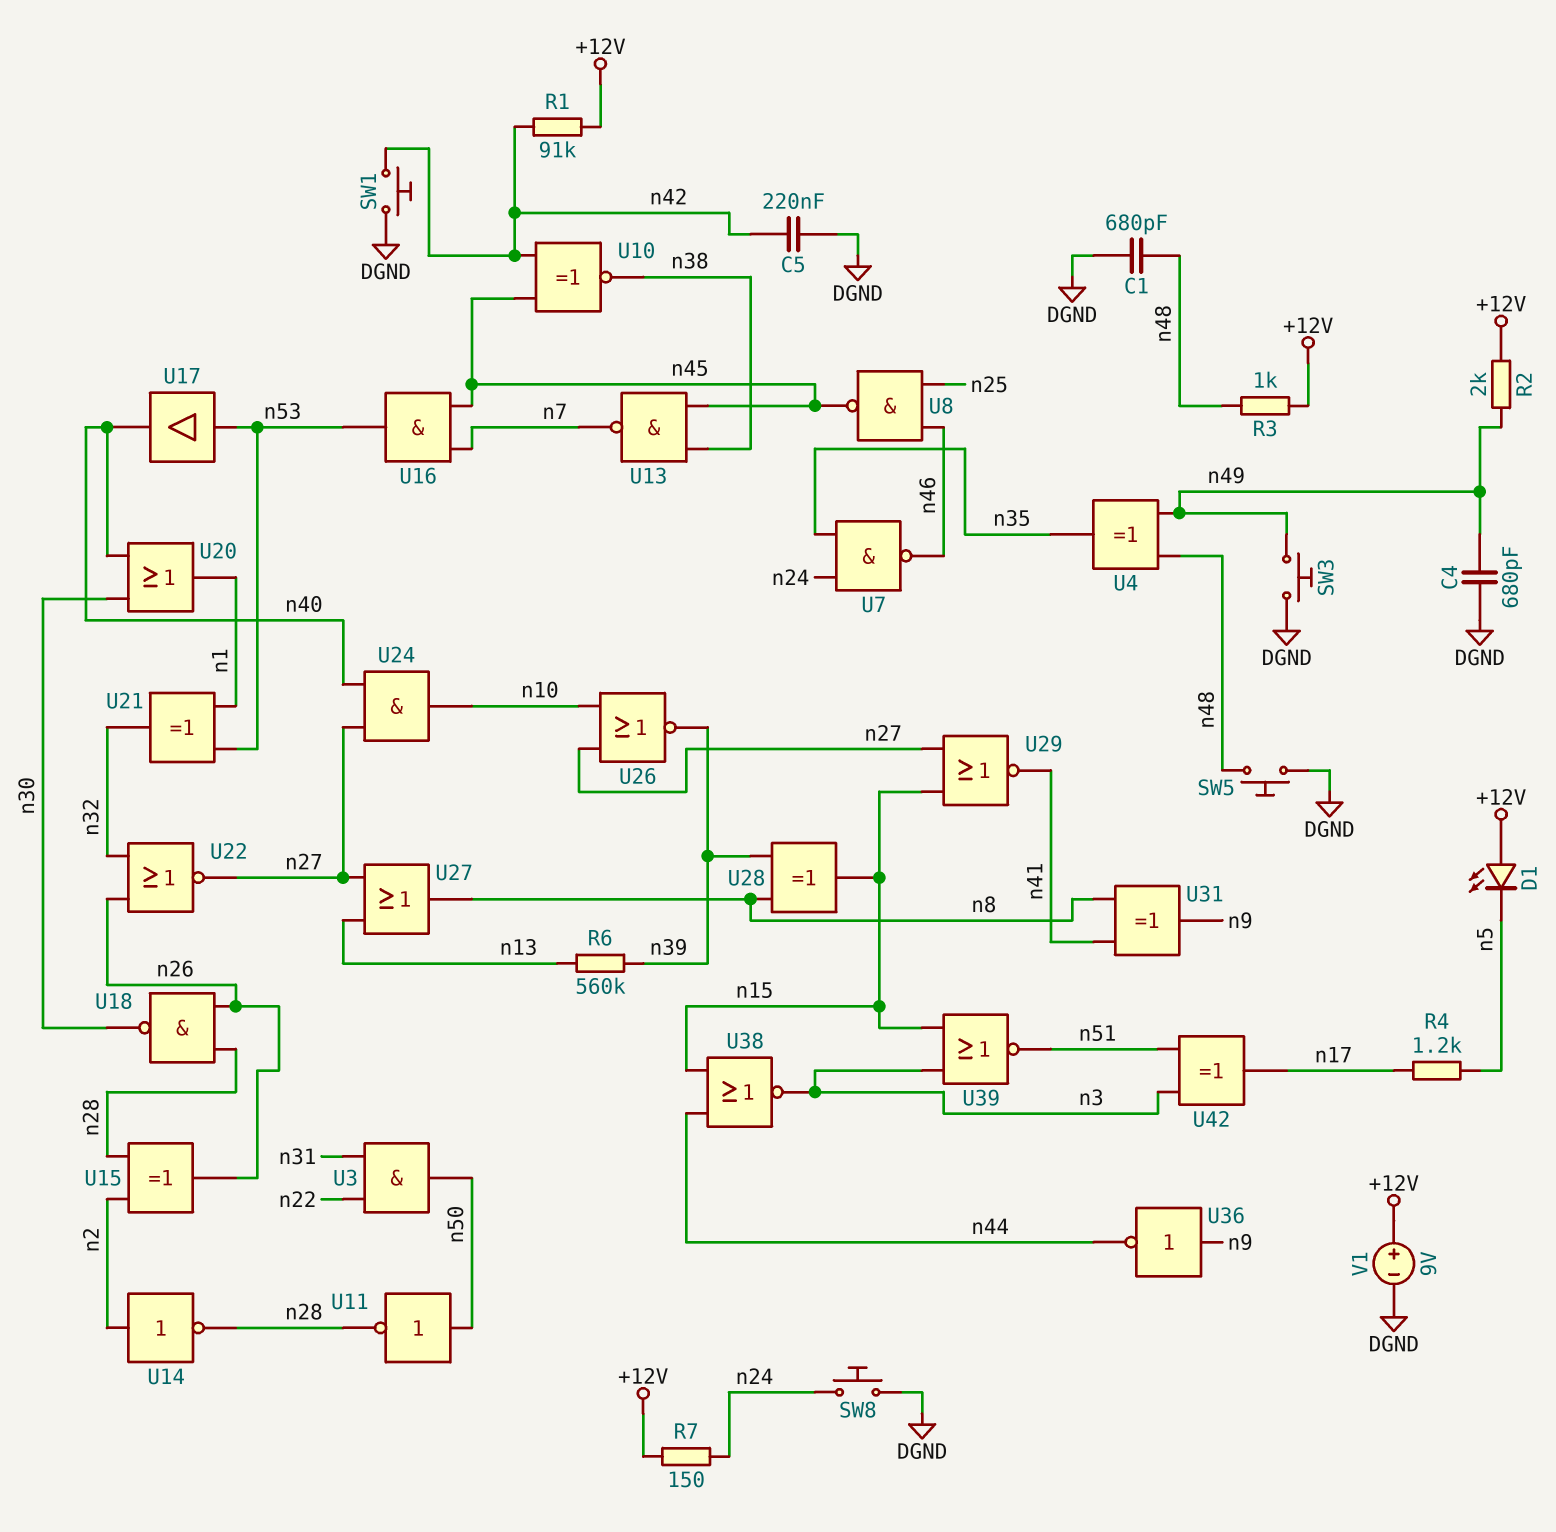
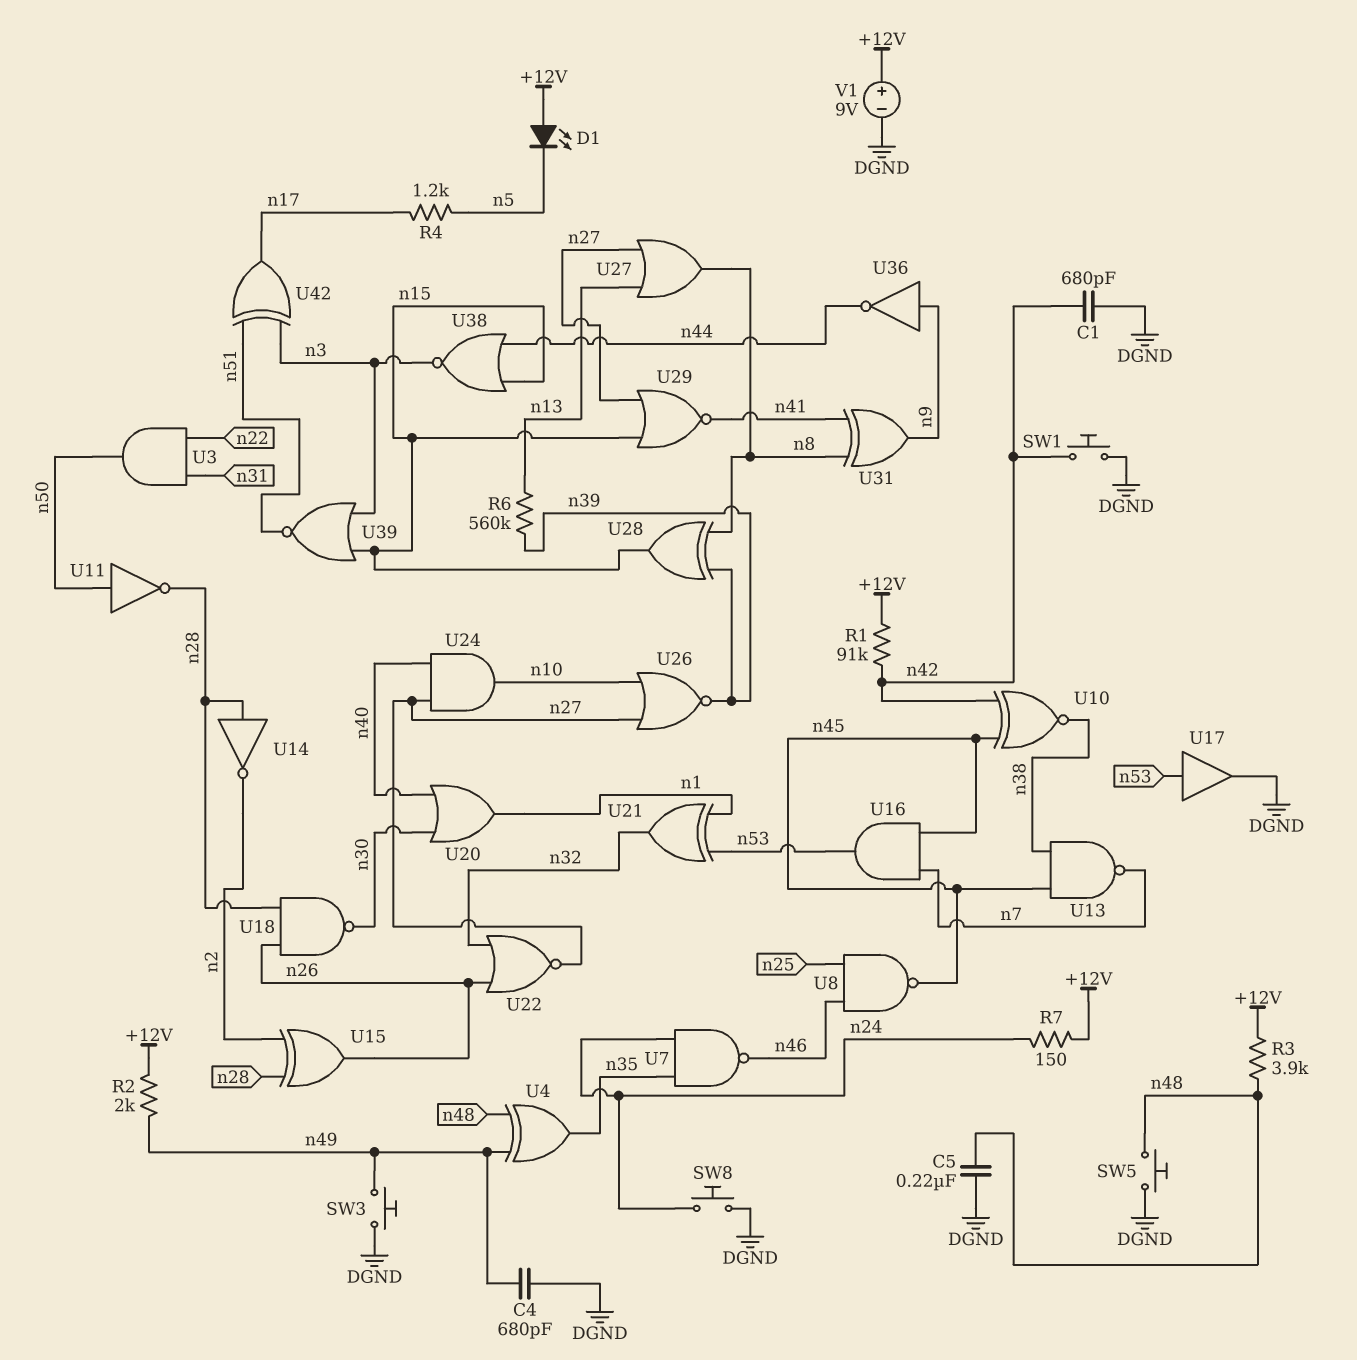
C1: 680pF (DGND, n48) -> 680pF (DGND, n42)
C5: 220nF (DGND, n42) -> 220nF (DGND, n48)
R3: 1k (+12V, n48) -> 3.9k (+12V, n48)
U14: NOT (in n2, out n28) -> NOT (in n28, out n2)
U17: buffer (in n53, out n40) -> buffer (in n53, out DGND)

